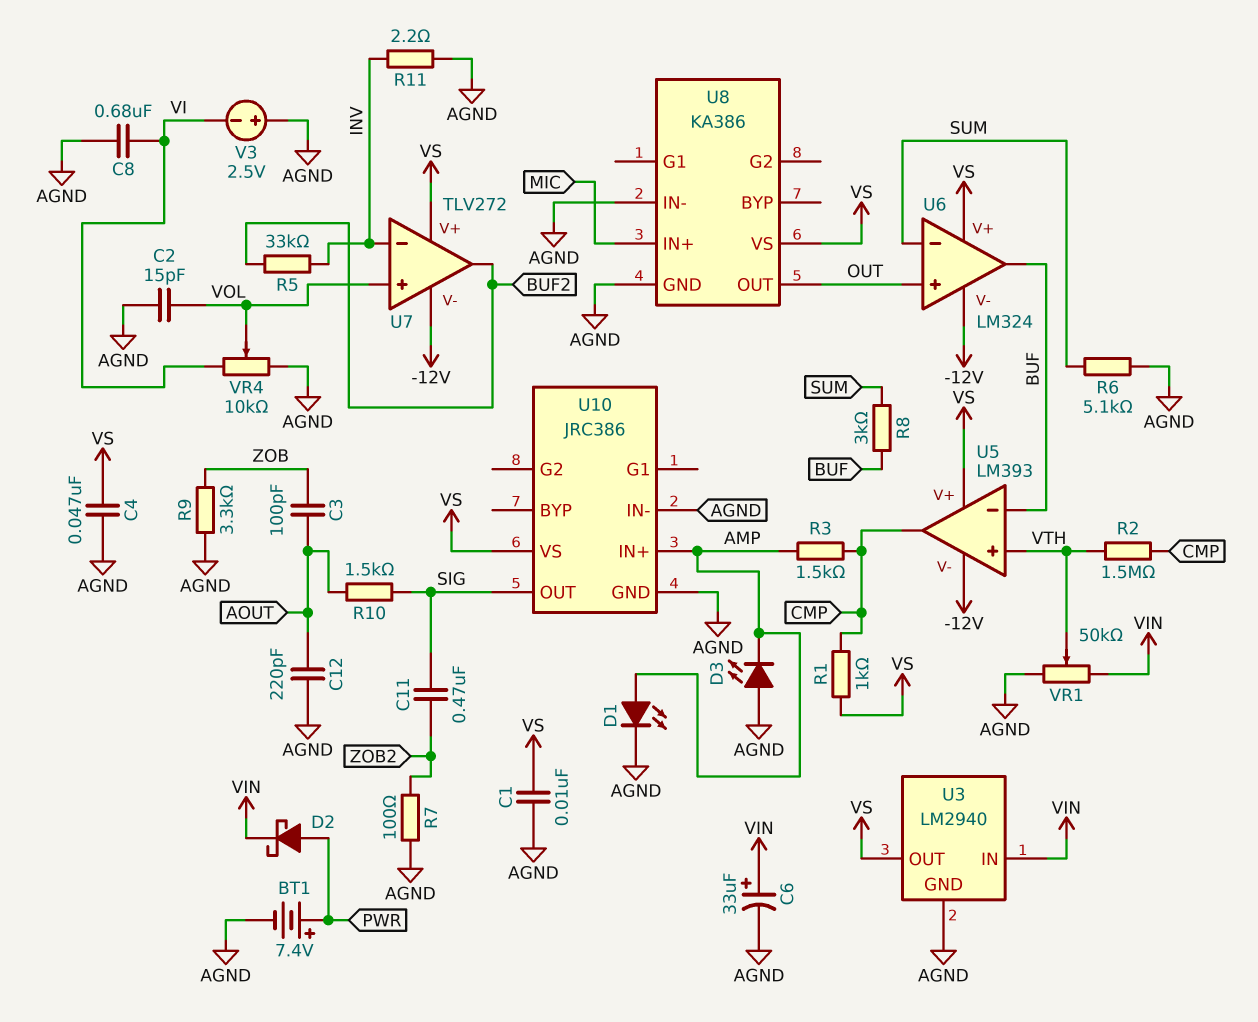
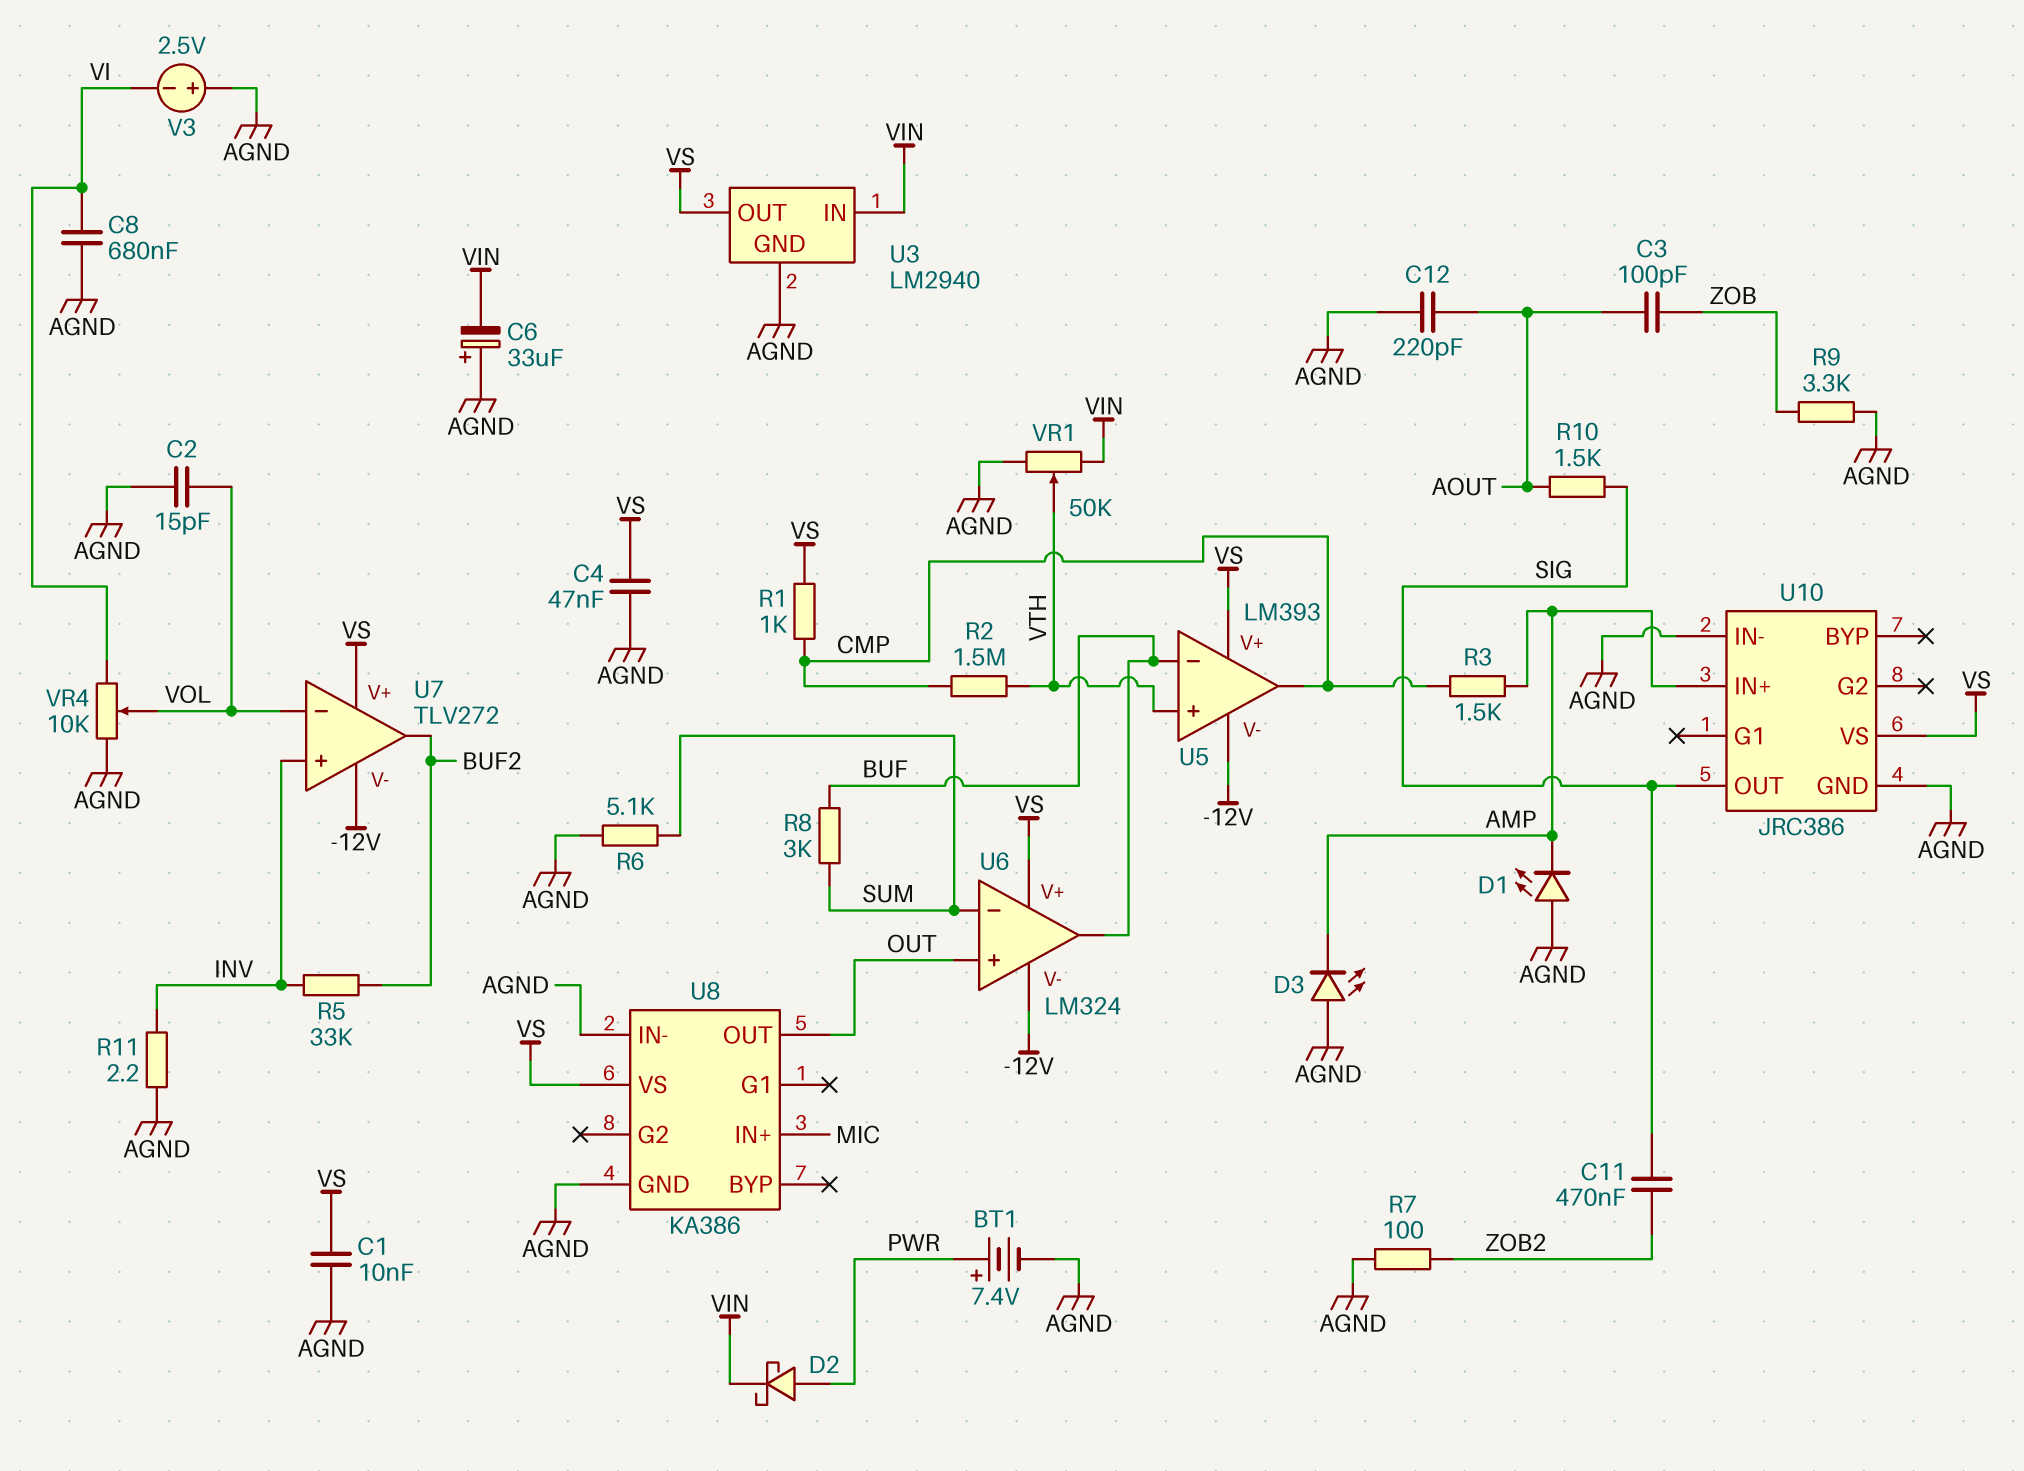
C6: 33uF (plus VIN, minus AGND) -> 33uF (plus AGND, minus VIN)
D1: LED (A AMP, K AGND) -> LED (A AGND, K AMP)
U7 pin in+: VOL -> INV
U7 pin in-: INV -> VOL

